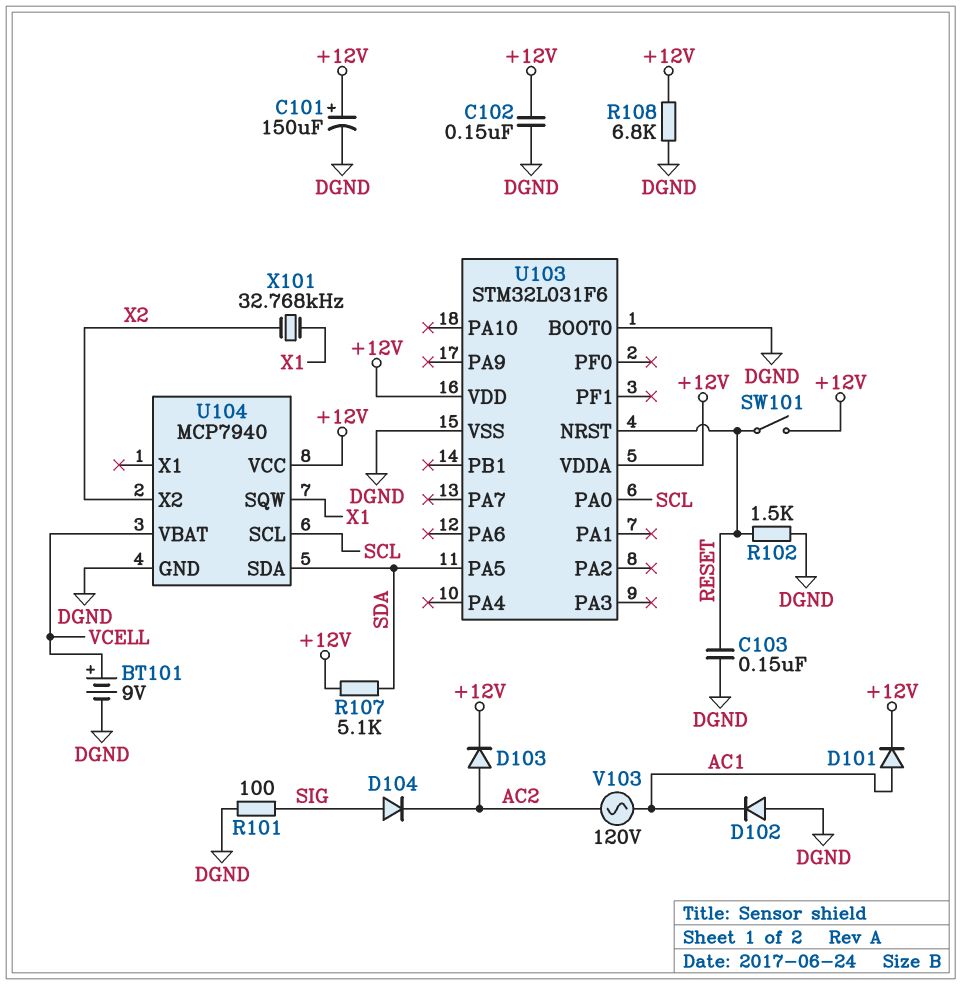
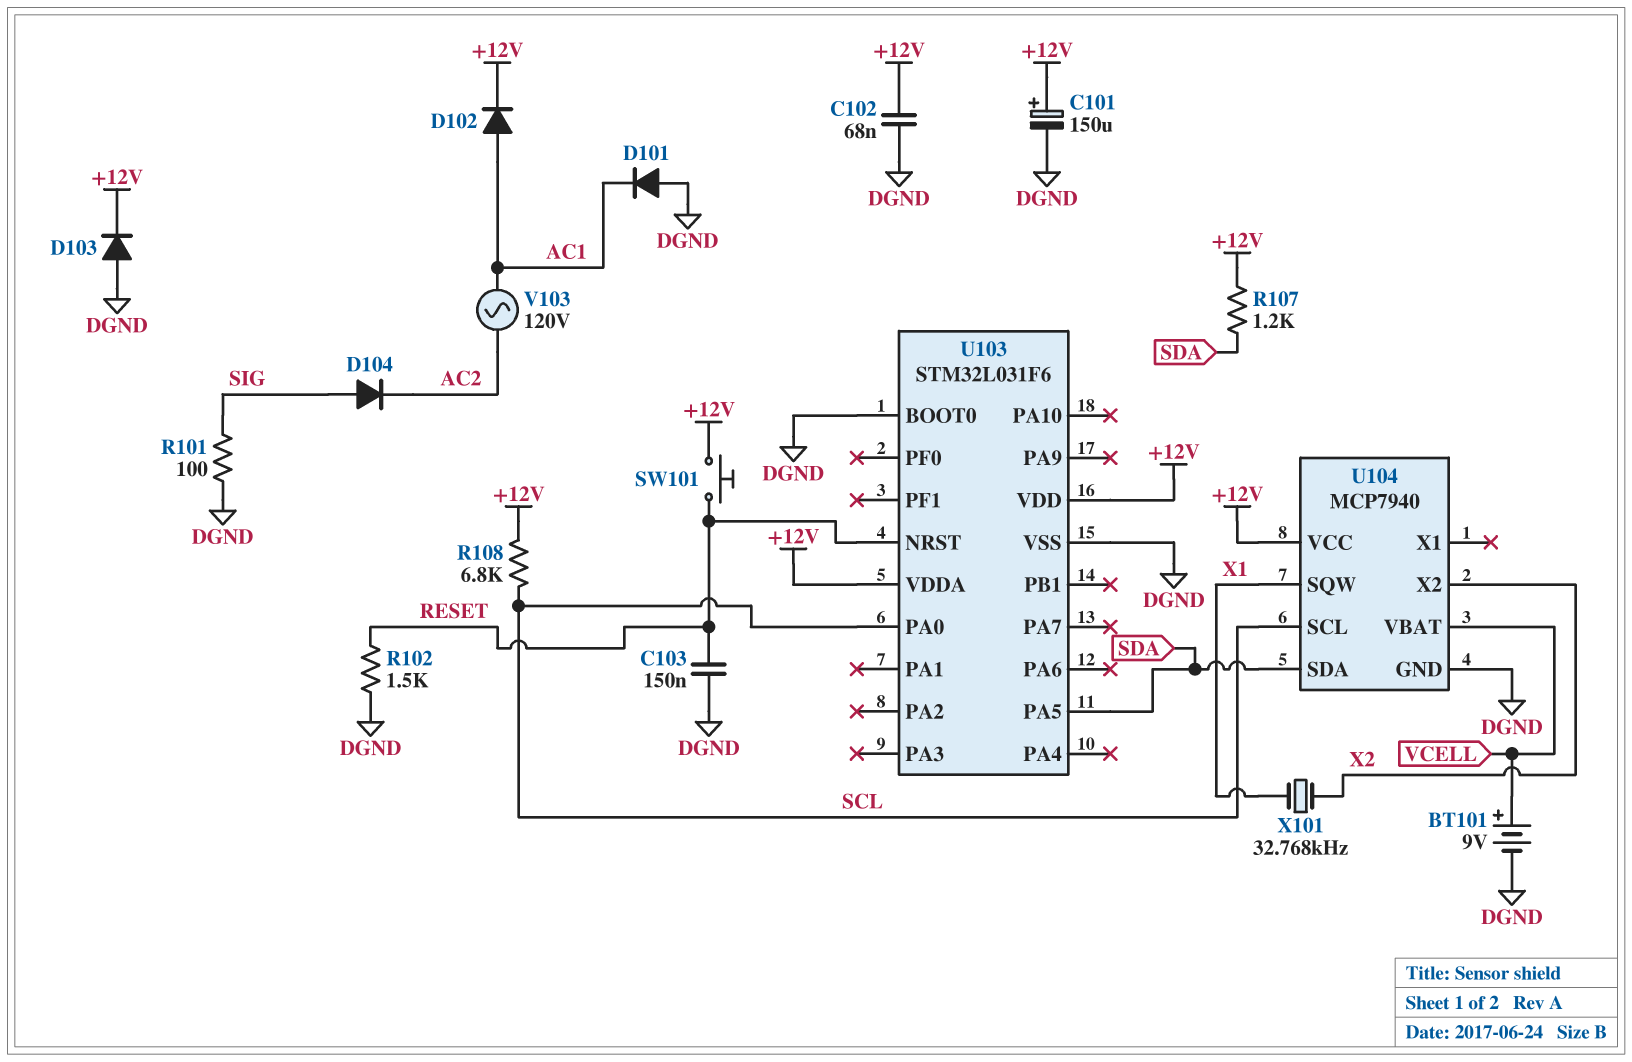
C102: 150nF (+12V, DGND) -> 68nF (+12V, DGND)
D101: diode (A AC1, K +12V) -> diode (A DGND, K AC1)
D102: diode (A DGND, K AC1) -> diode (A AC1, K +12V)
D103: diode (A AC2, K +12V) -> diode (A DGND, K +12V)
R107: 5.1k (+12V, SDA) -> 1.2k (+12V, SDA)
R108: 6.8k (+12V, DGND) -> 6.8k (+12V, SCL)
SW101: switch (+12V, RESET) -> button (+12V, RESET)

